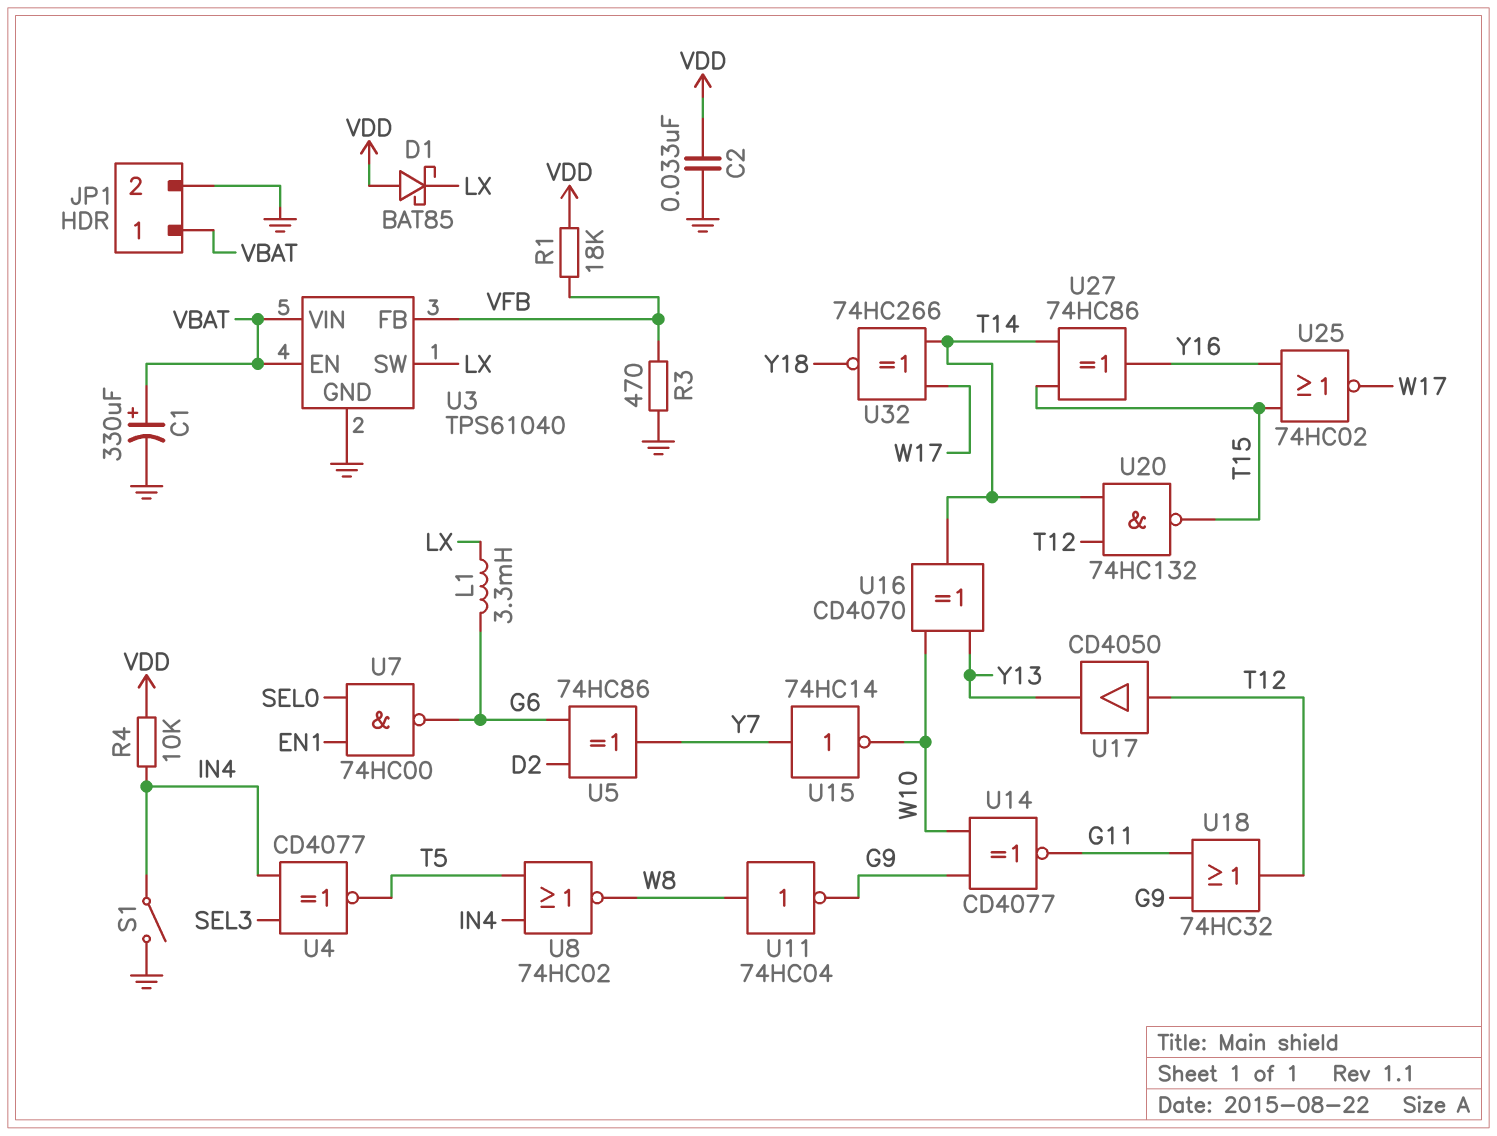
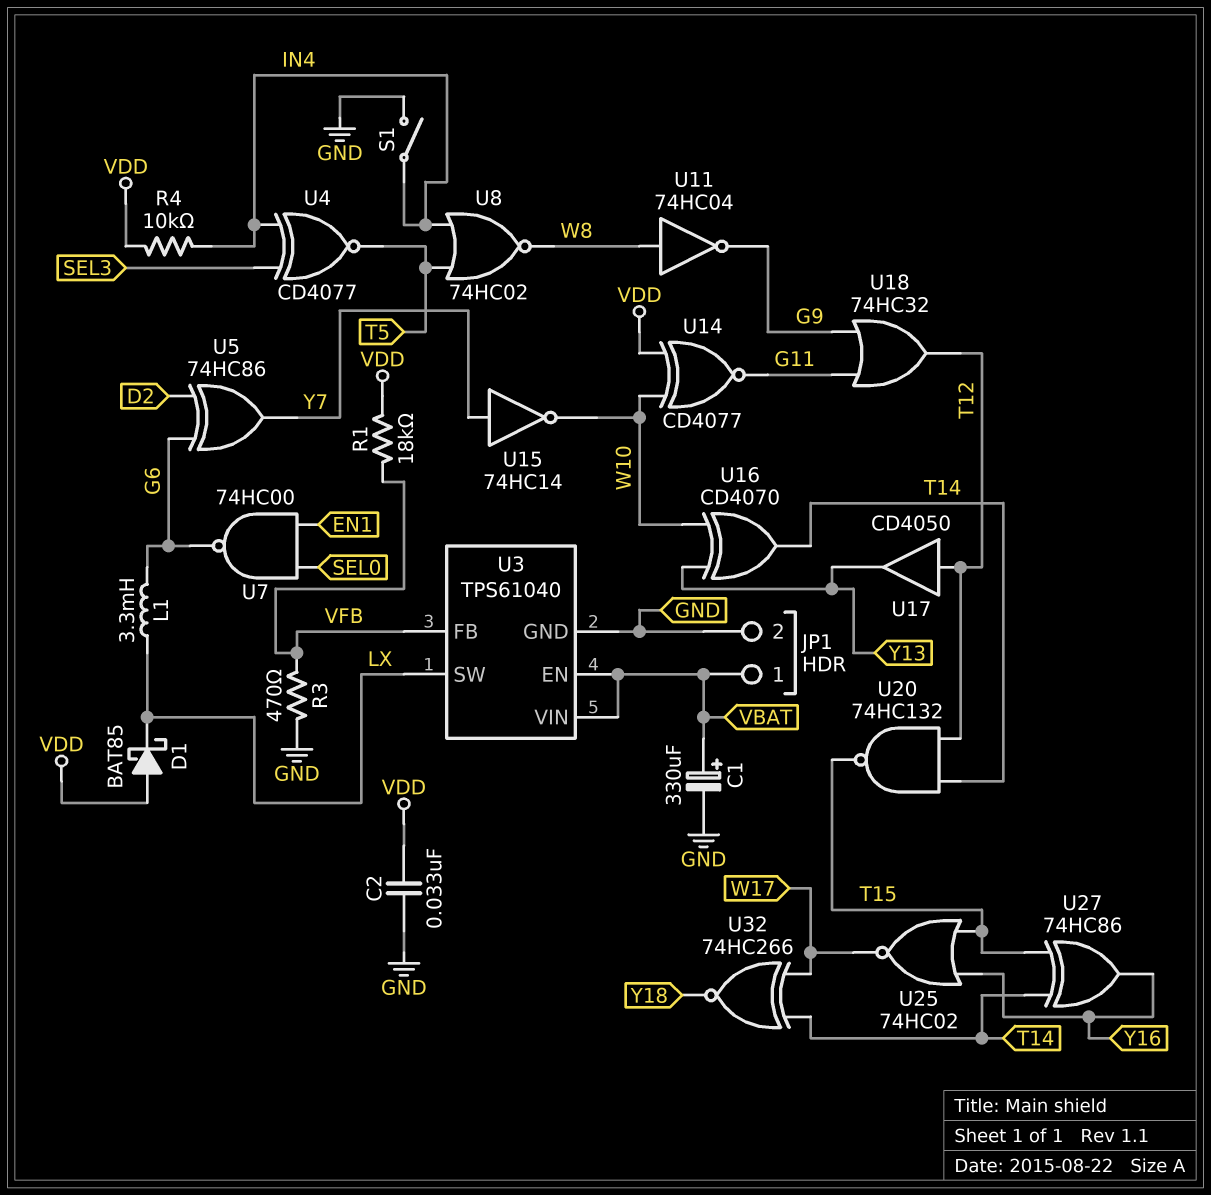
U14: XNOR CD4077 (in G9, in W10, out G11) -> XNOR CD4077 (in VDD, in W10, out G11)

